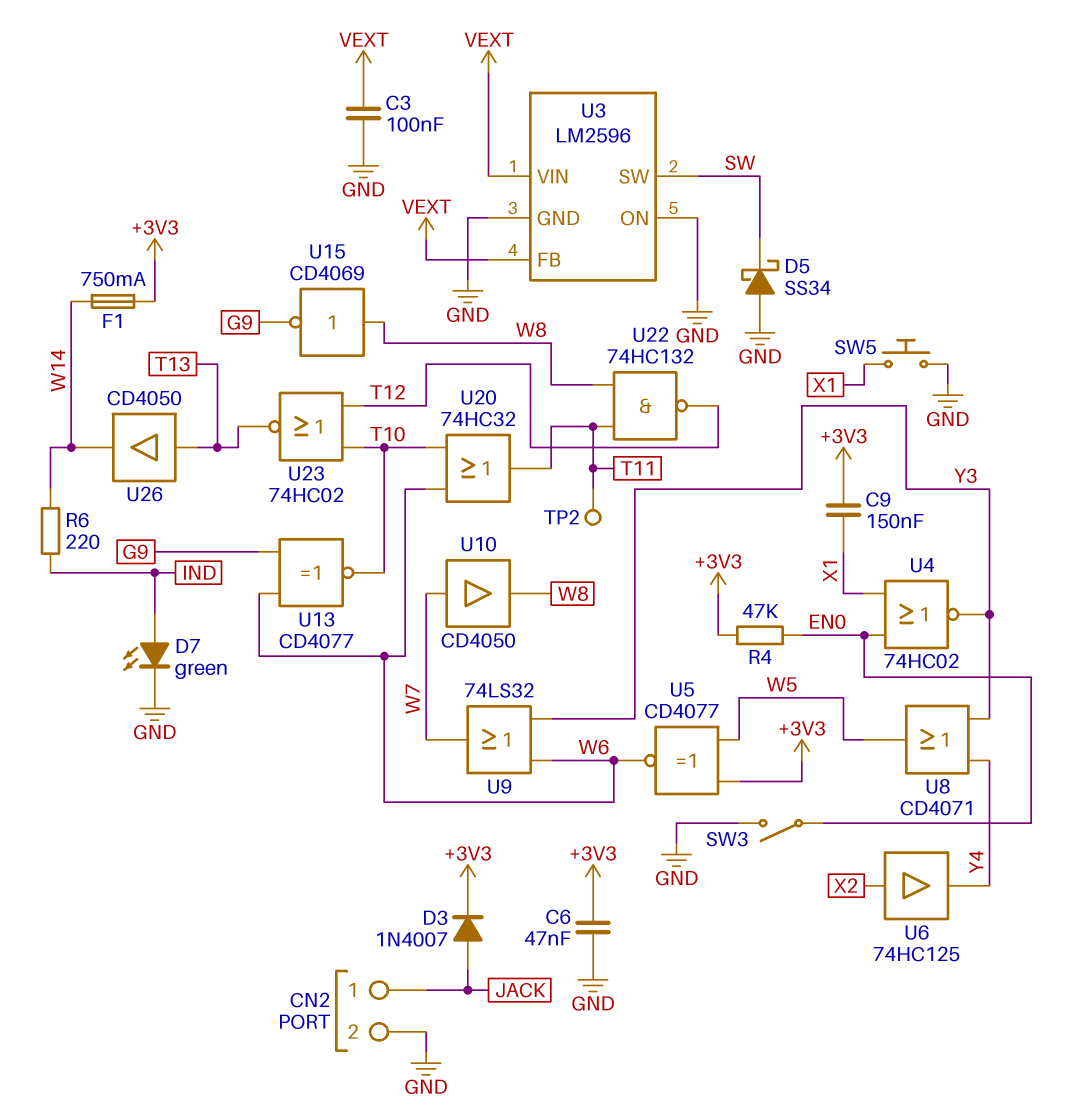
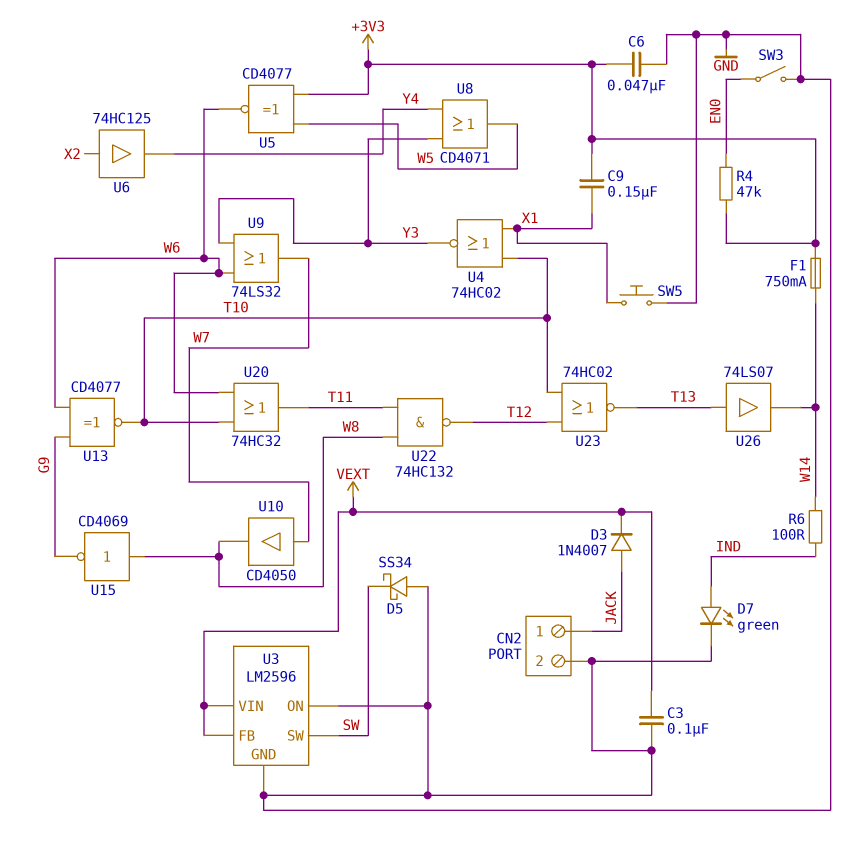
D3: diode 1N4007 (A JACK, K +3V3) -> diode 1N4007 (A JACK, K VEXT)
R6: 220 (IND, W14) -> 100 (IND, W14)
TP2: test point (T11) -> none
U4: NOR 74HC02 (in EN0, in X1, out Y3) -> NOR 74HC02 (in T10, in X1, out Y3)
U26: buffer CD4050 (in T13, out W14) -> buffer 74LS07 (in T13, out W14)

